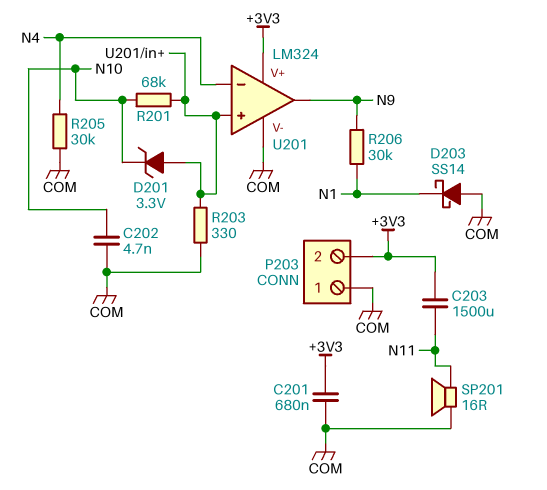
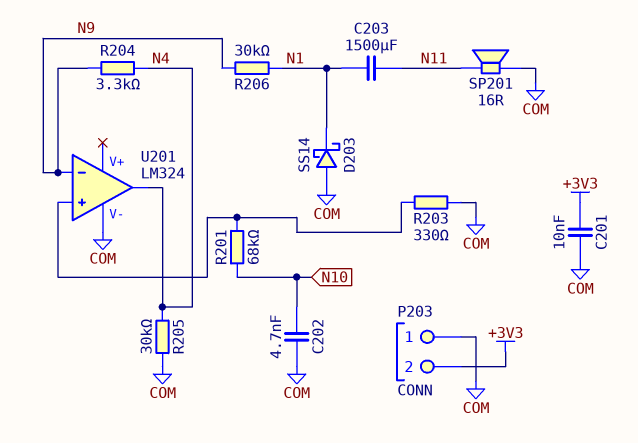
C201: 680nF (+3V3, COM) -> 10nF (+3V3, COM)
C203: 1500uF (+3V3, N11) -> 1500uF (N1, N11)
D201: zener 3.3V (A U201/in+, K N10) -> none
R204: none -> 3.3k (N4, N9)
U201 pin V+: +3V3 -> none
U201 pin in-: N4 -> N9
U201 pin out: N9 -> N4

